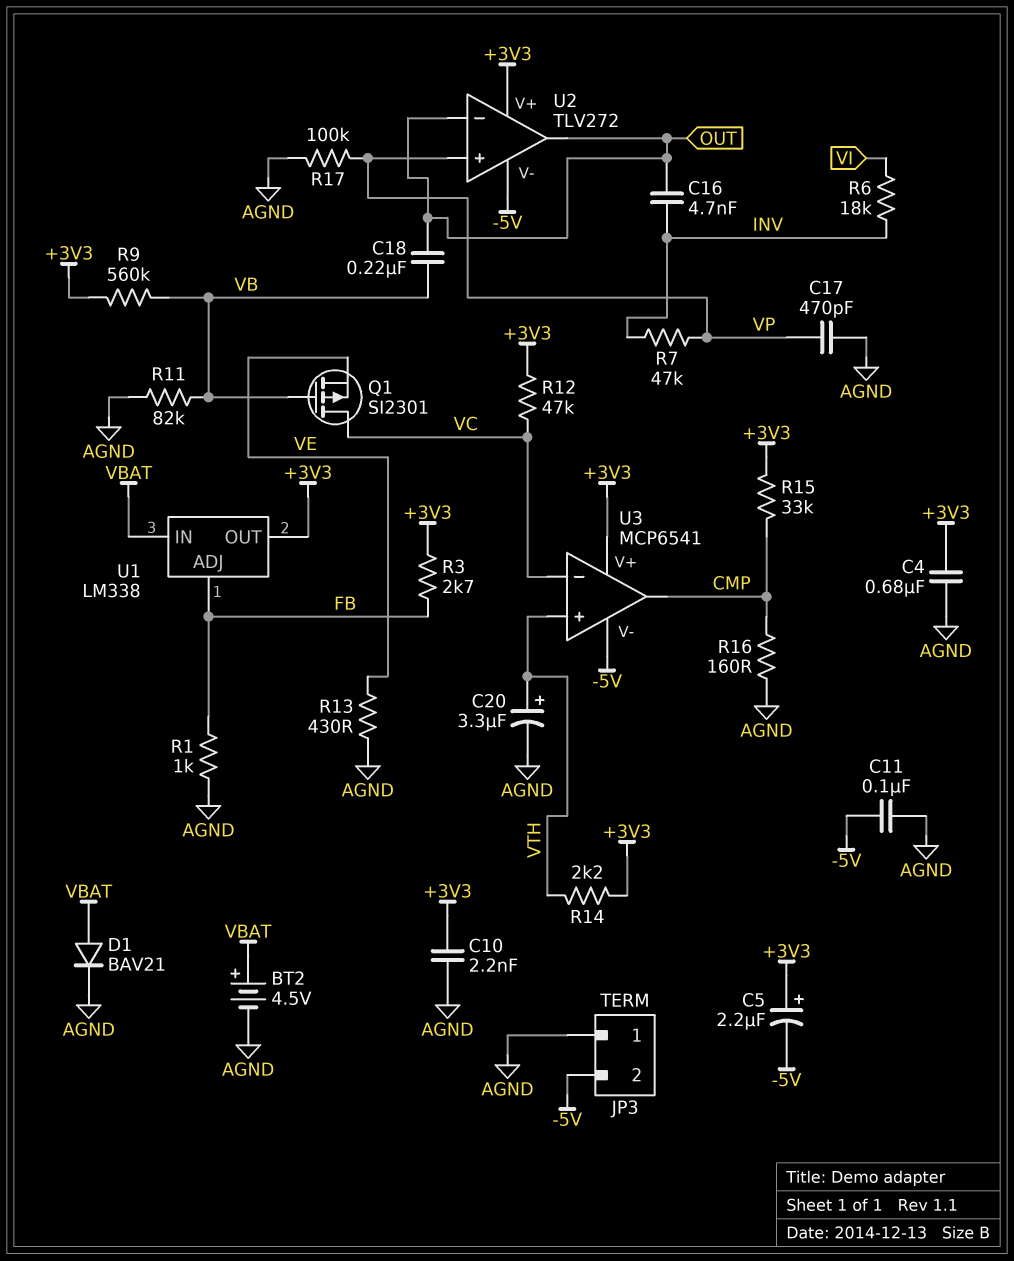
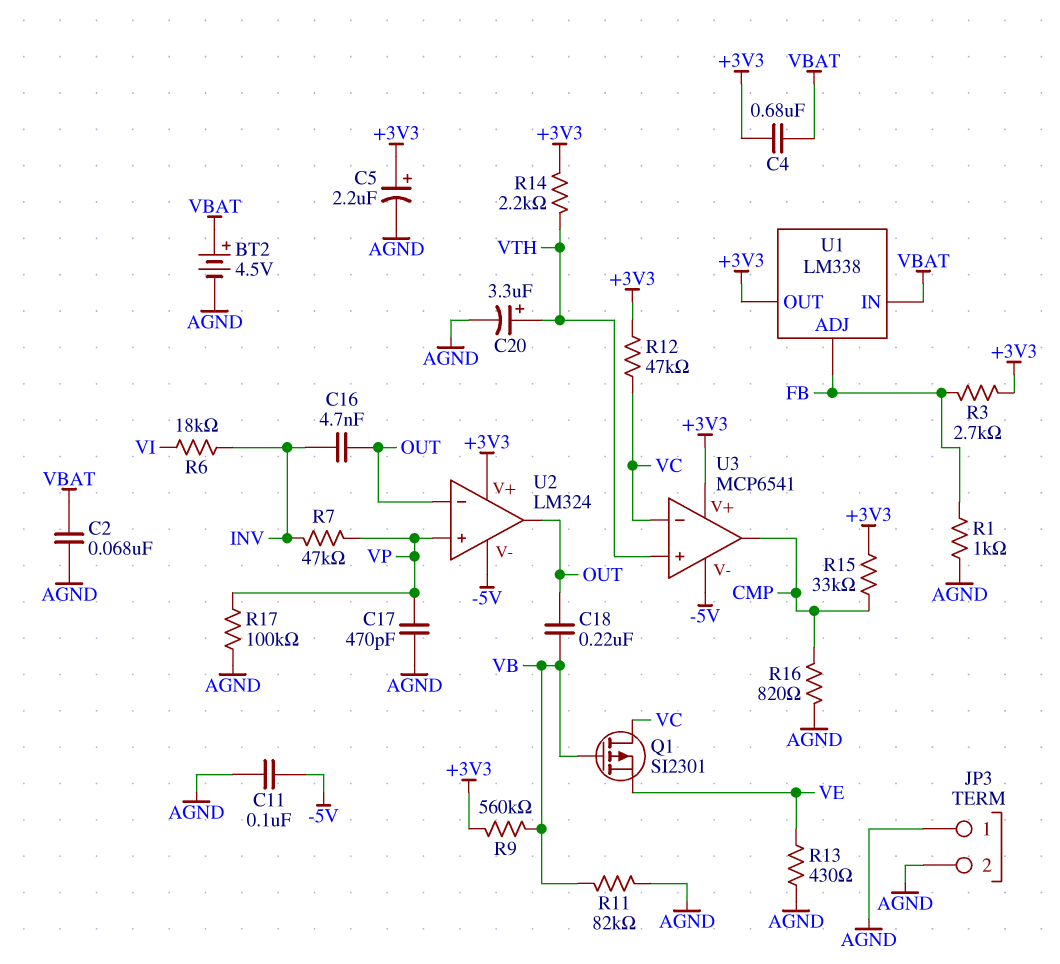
C2: none -> 68nF (AGND, VBAT)
C4: 680nF (+3V3, AGND) -> 680nF (+3V3, VBAT)
C5: 2.2uF (plus +3V3, minus -5V) -> 2.2uF (plus +3V3, minus AGND)
C10: 2.2nF (+3V3, AGND) -> none
D1: diode BAV21 (A VBAT, K AGND) -> none
JP3 pin 2: -5V -> AGND
R16: 160 (AGND, CMP) -> 820 (AGND, CMP)
U2: TLV272 -> LM324

